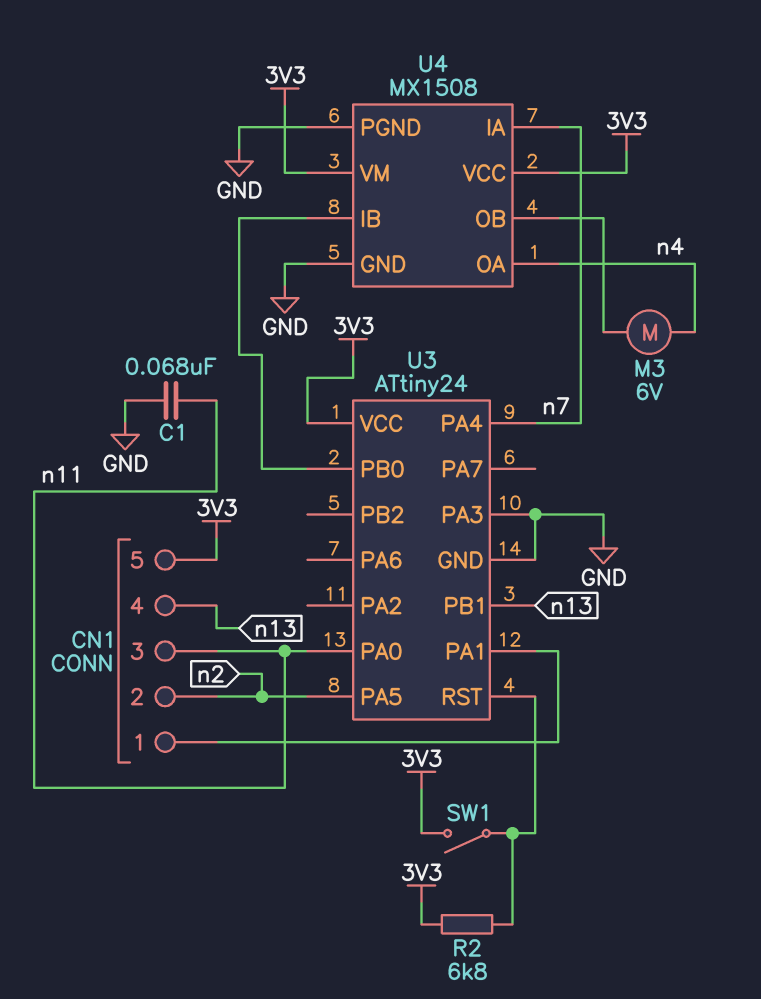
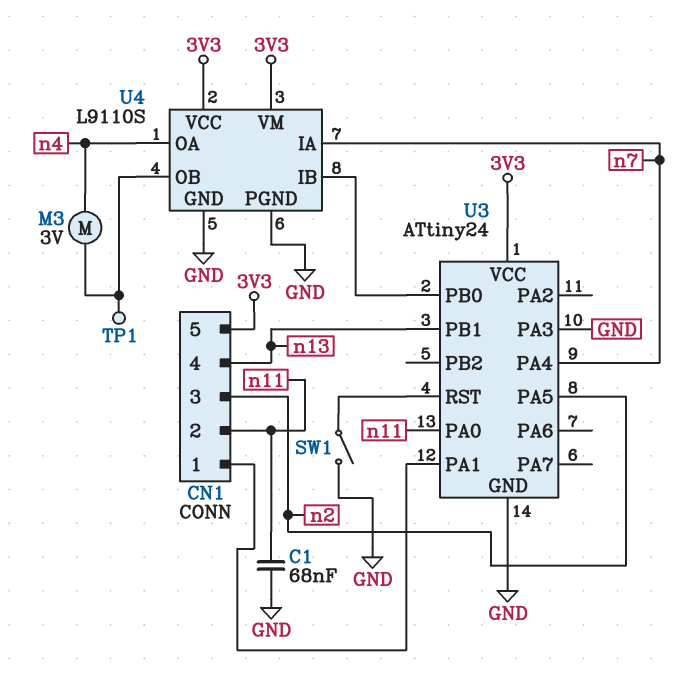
CN1 pin 2: n2 -> n11
CN1 pin 3: n11 -> n2
M3: motor 6V (U4/OB, n4) -> motor 3V (U4/OB, n4)
R2: 6.8k (3V3, U3/RST) -> none
SW1: switch (3V3, U3/RST) -> switch (GND, U3/RST)
TP1: none -> test point (U4/OB)
U4: MX1508 -> L9110S

